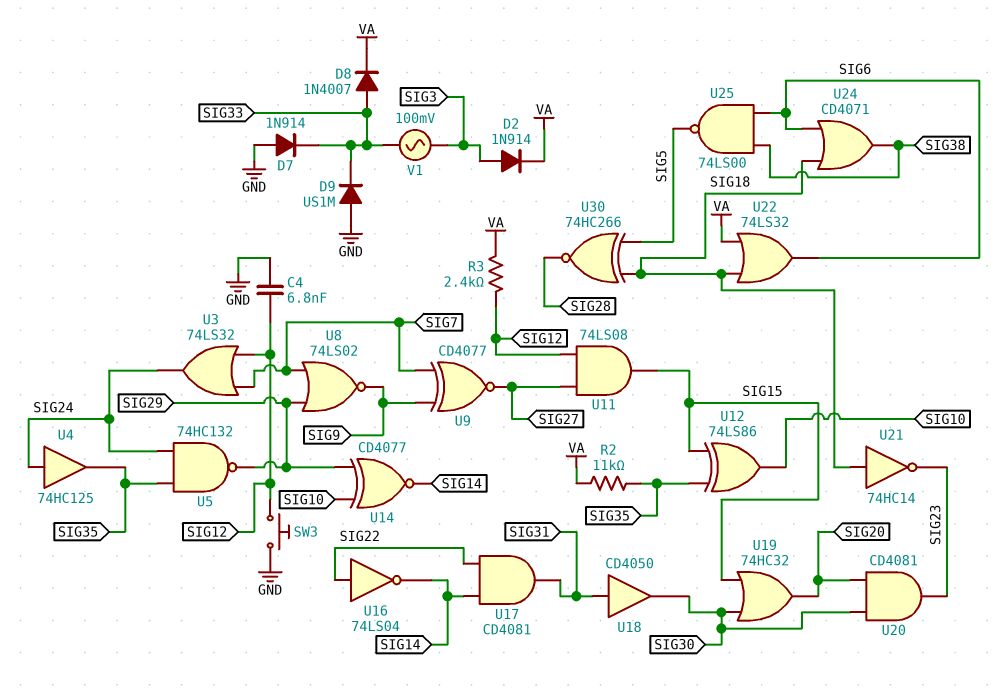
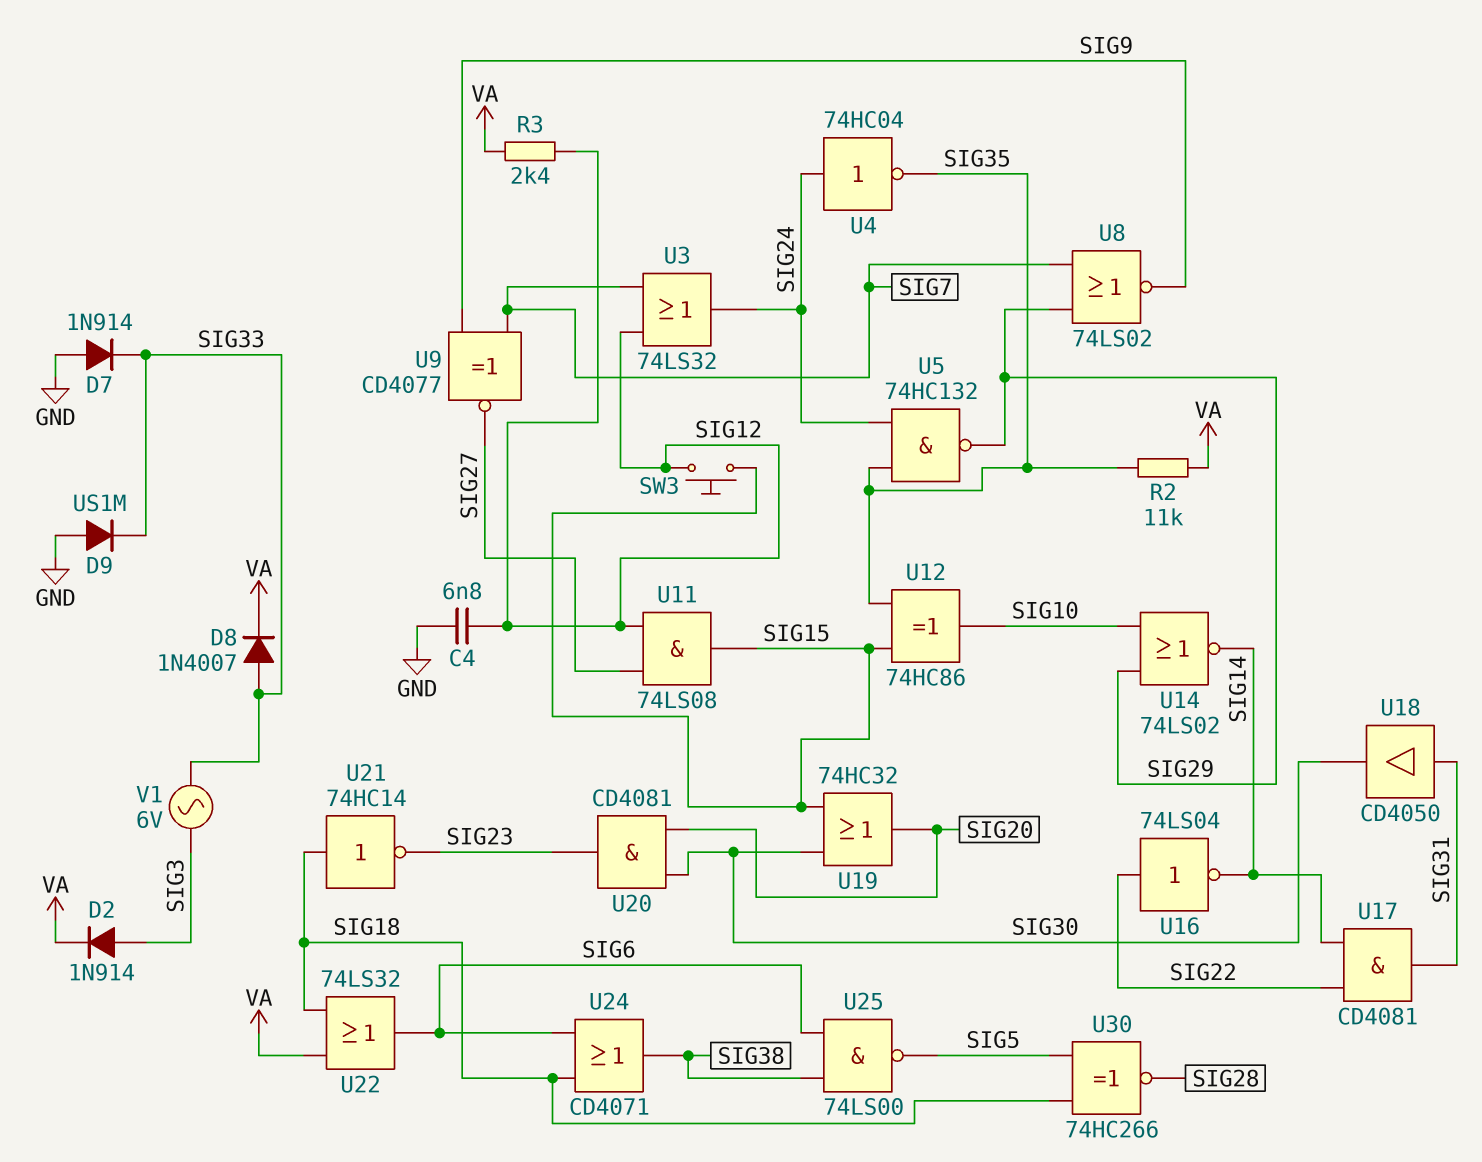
SW3: button (GND, SIG12) -> button (SIG12, SIG15)
U4: buffer 74HC125 (in SIG24, out SIG35) -> NOT 74HC04 (in SIG24, out SIG35)
U12: XOR 74LS86 (in SIG15, in SIG35, out SIG10) -> XOR 74HC86 (in SIG15, in SIG35, out SIG10)
U14: XNOR CD4077 (in SIG10, in SIG29, out SIG14) -> NOR 74LS02 (in SIG10, in SIG29, out SIG14)
V1: AC 100mV (SIG3, SIG33) -> AC 6V (SIG3, SIG33)

